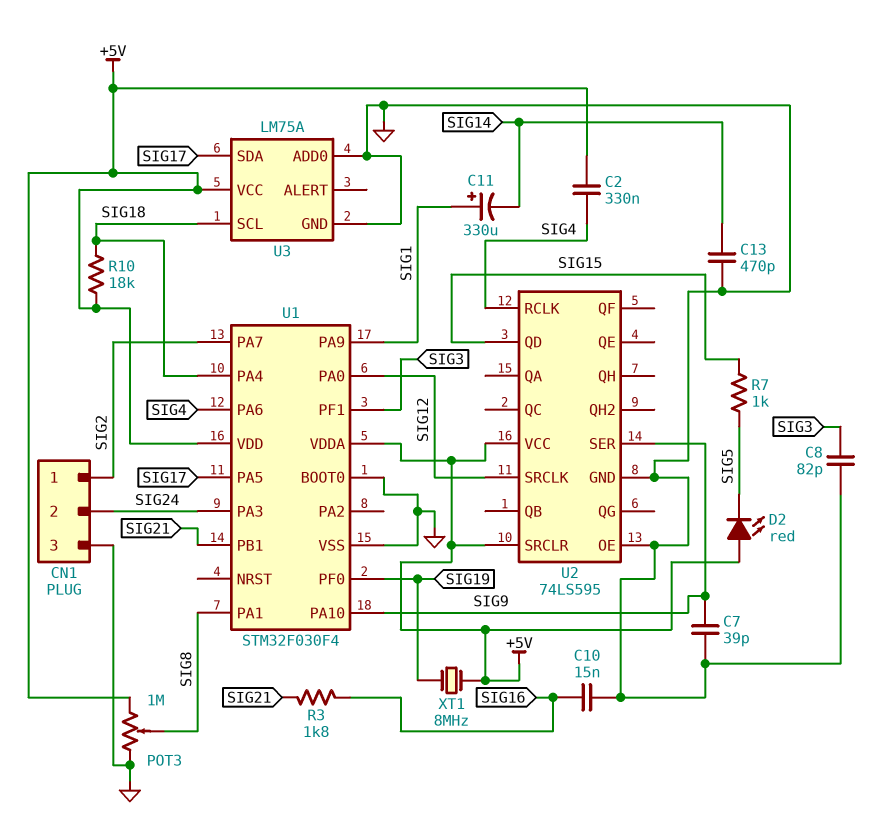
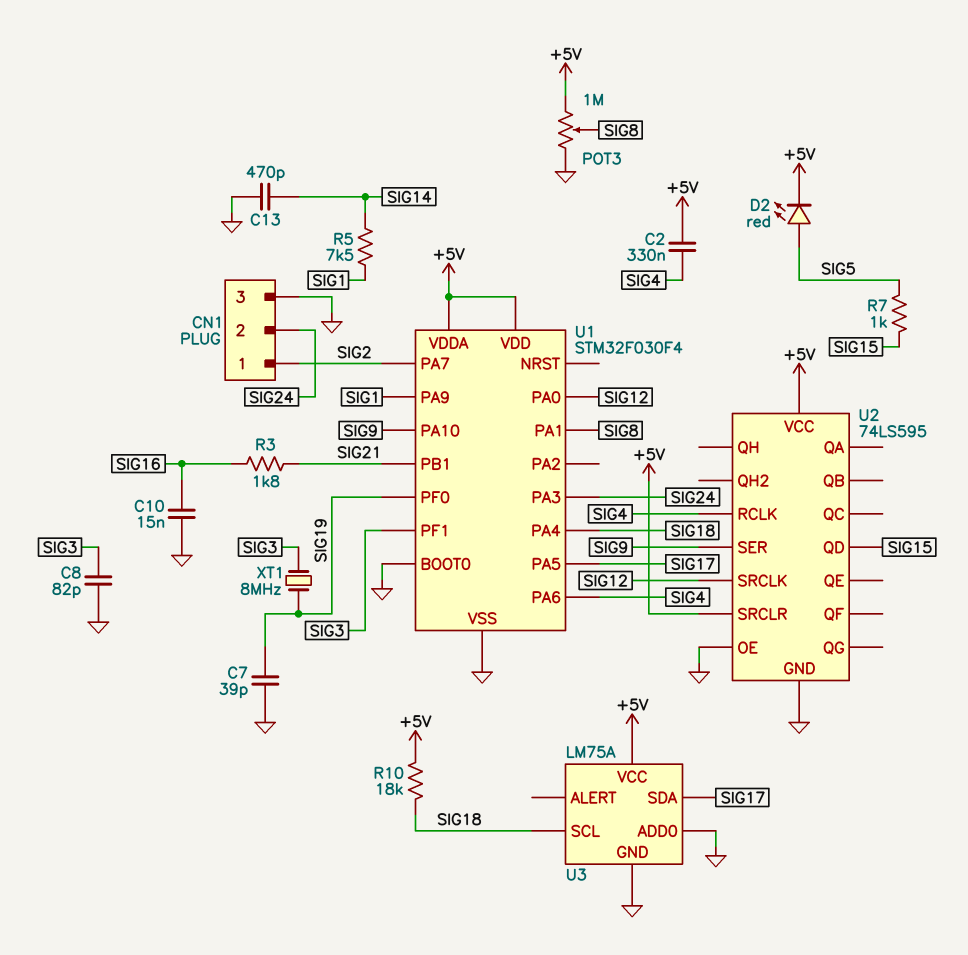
C7: 39pF (GND, SIG9) -> 39pF (GND, SIG19)
C11: 330uF (plus SIG1, minus SIG14) -> none
D2: LED red (A +5V, K SIG5) -> LED red (A SIG5, K +5V)
R5: none -> 7.5k (SIG1, SIG14)
XT1: 8MHz (+5V, SIG19) -> 8MHz (SIG3, SIG19)

